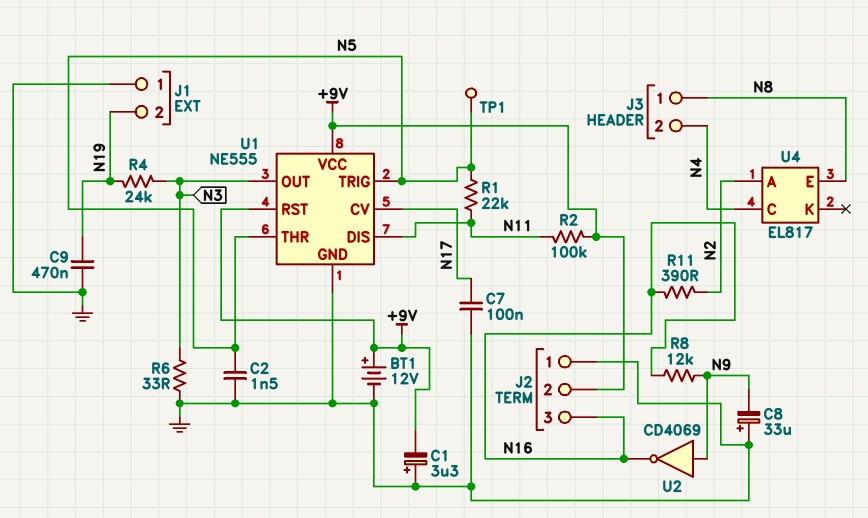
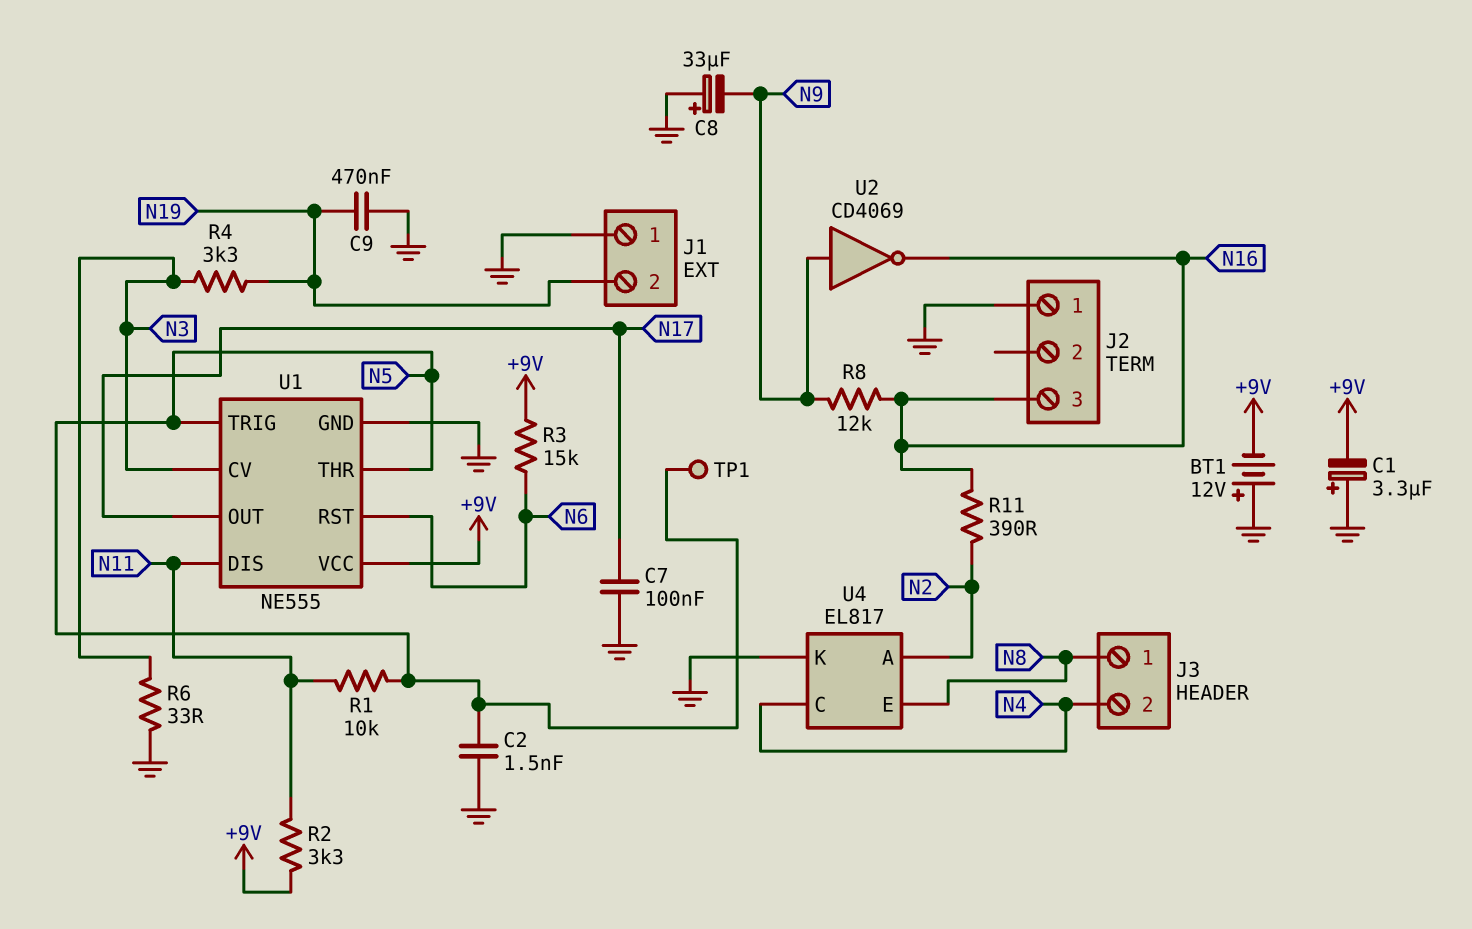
BT1: 12V (plus +9V, minus GND) -> 12V (plus GND, minus +9V)
J2 pin 2: +9V -> none
R1: 22k (N5, N11) -> 10k (N5, N11)
R2: 100k (+9V, N11) -> 3.3k (+9V, N11)
R3: none -> 15k (+9V, N6)
R4: 24k (N3, N19) -> 3.3k (N3, N19)
U1 pin CV: N17 -> N3
U1 pin OUT: N3 -> N17
U1 pin RST: +9V -> N6
U4 pin K: none -> GND

